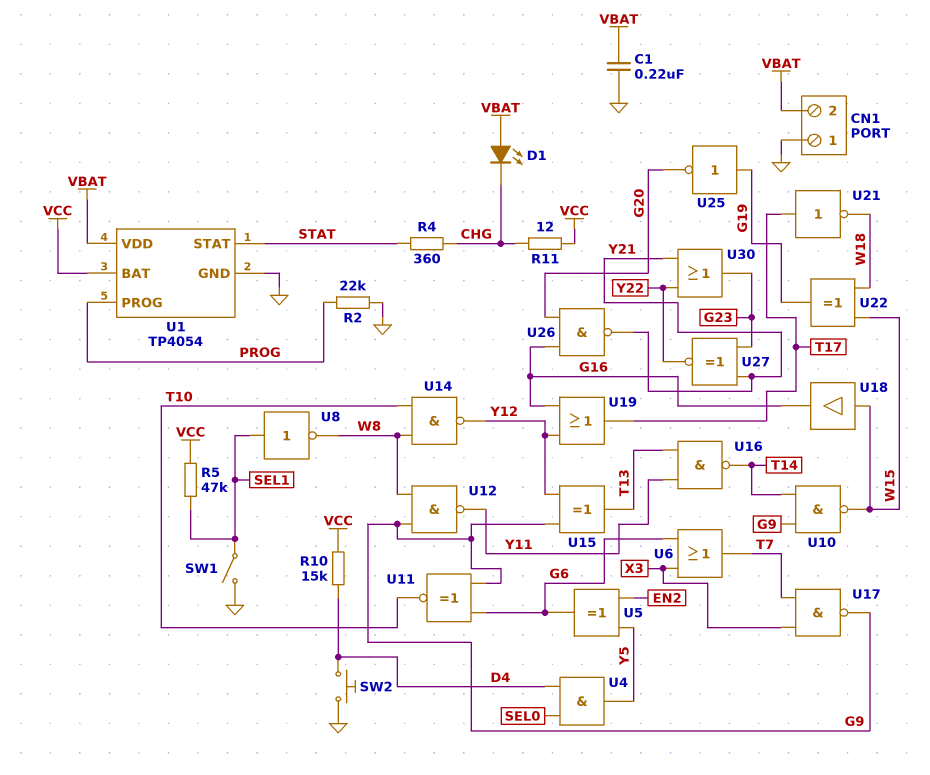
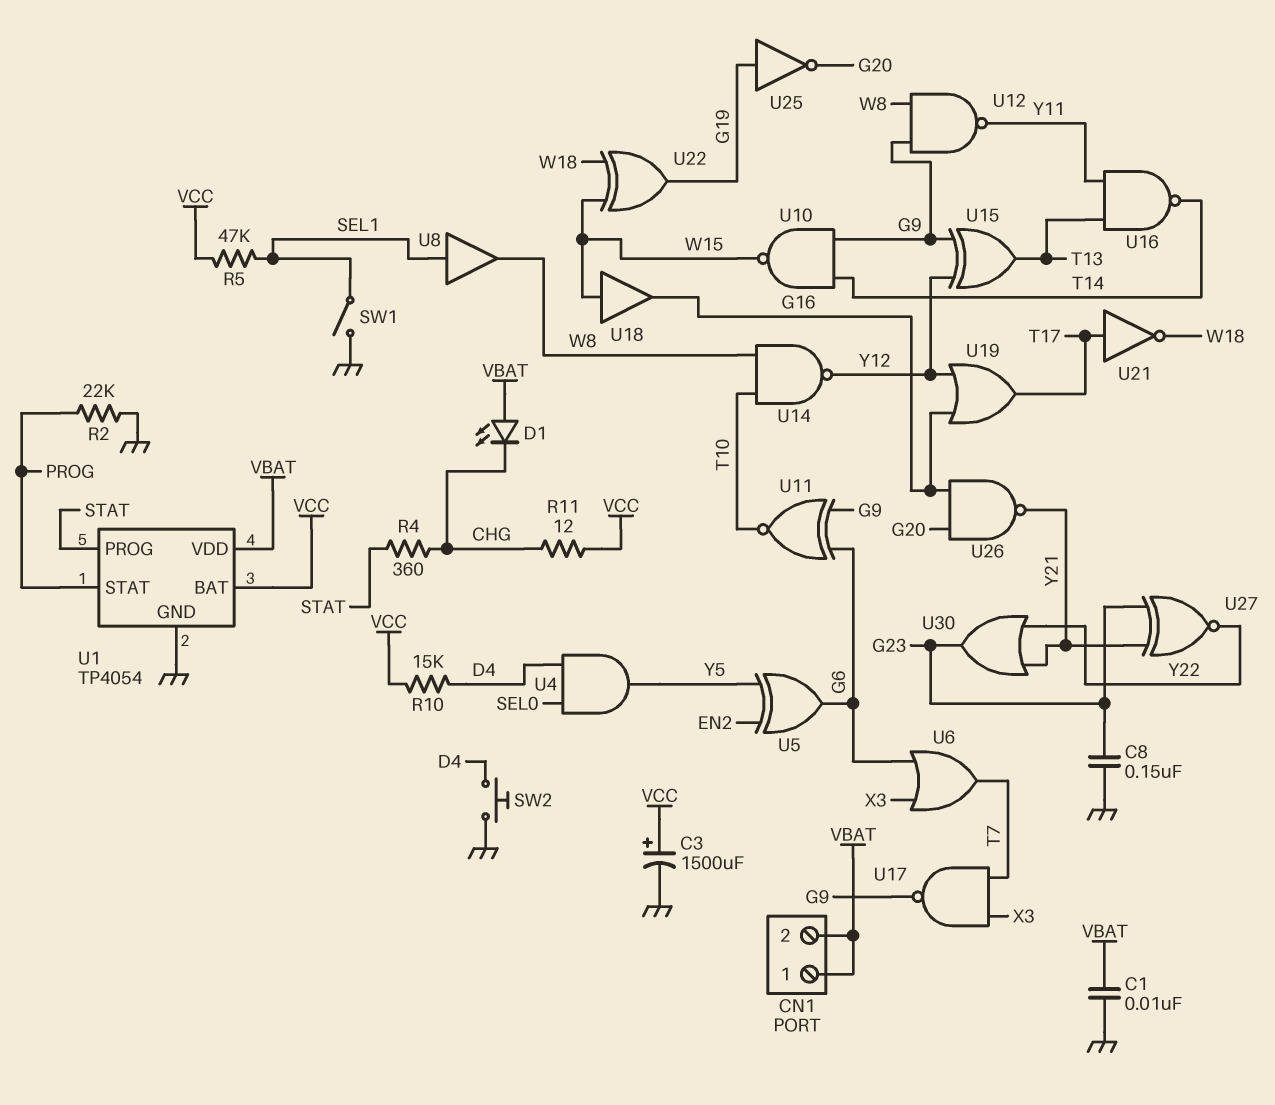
C1: 220nF (GND, VBAT) -> 10nF (GND, VBAT)
C3: none -> 1500uF (plus VCC, minus GND)
C8: none -> 150nF (G23, GND)
CN1 pin 1: GND -> VBAT
U1 pin PROG: PROG -> STAT
U1 pin STAT: STAT -> PROG
U8: NOT (in SEL1, out W8) -> buffer (in SEL1, out W8)

